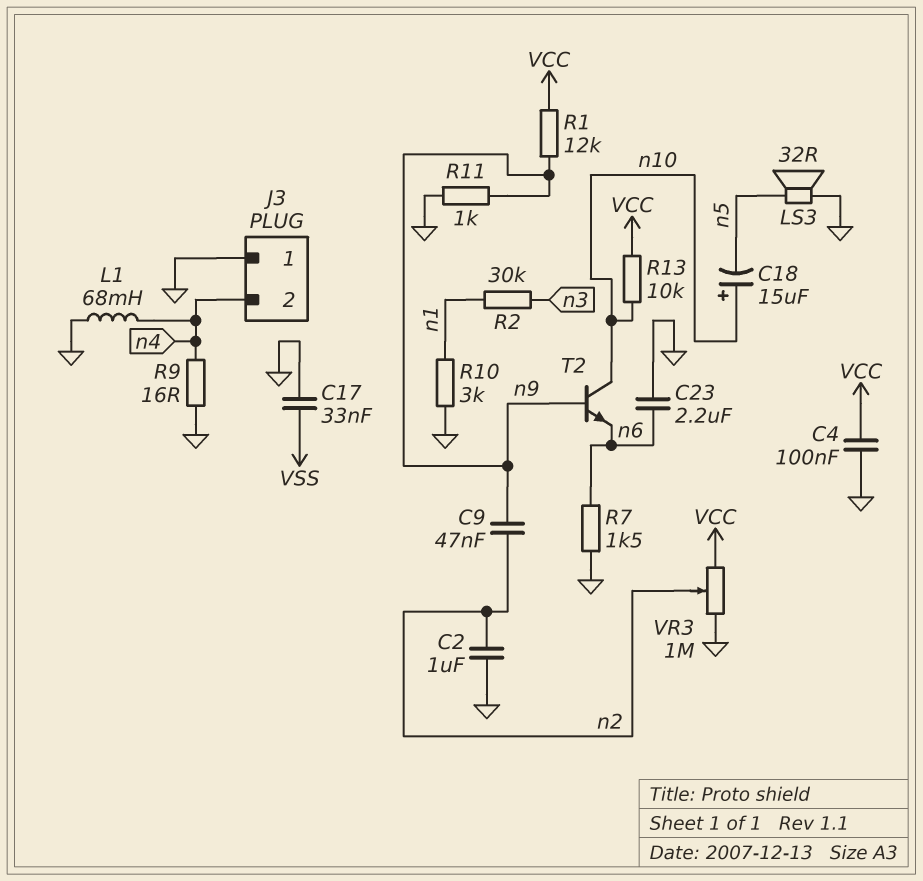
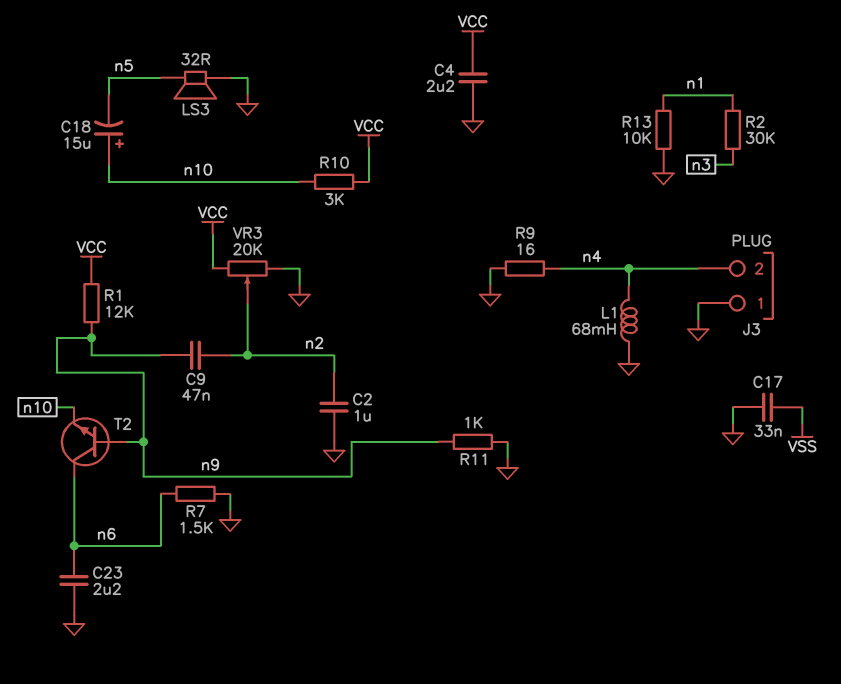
C4: 100nF (GND, VCC) -> 2.2uF (GND, VCC)
R10: 3k (GND, n1) -> 3k (VCC, n10)
R13: 10k (VCC, n10) -> 10k (GND, n1)
T2: NPN (B n9, C n10, E n6) -> NPN (B n9, C n6, E n10)
VR3: 1M (GND, VCC, wiper n2) -> 20k (GND, VCC, wiper n2)

